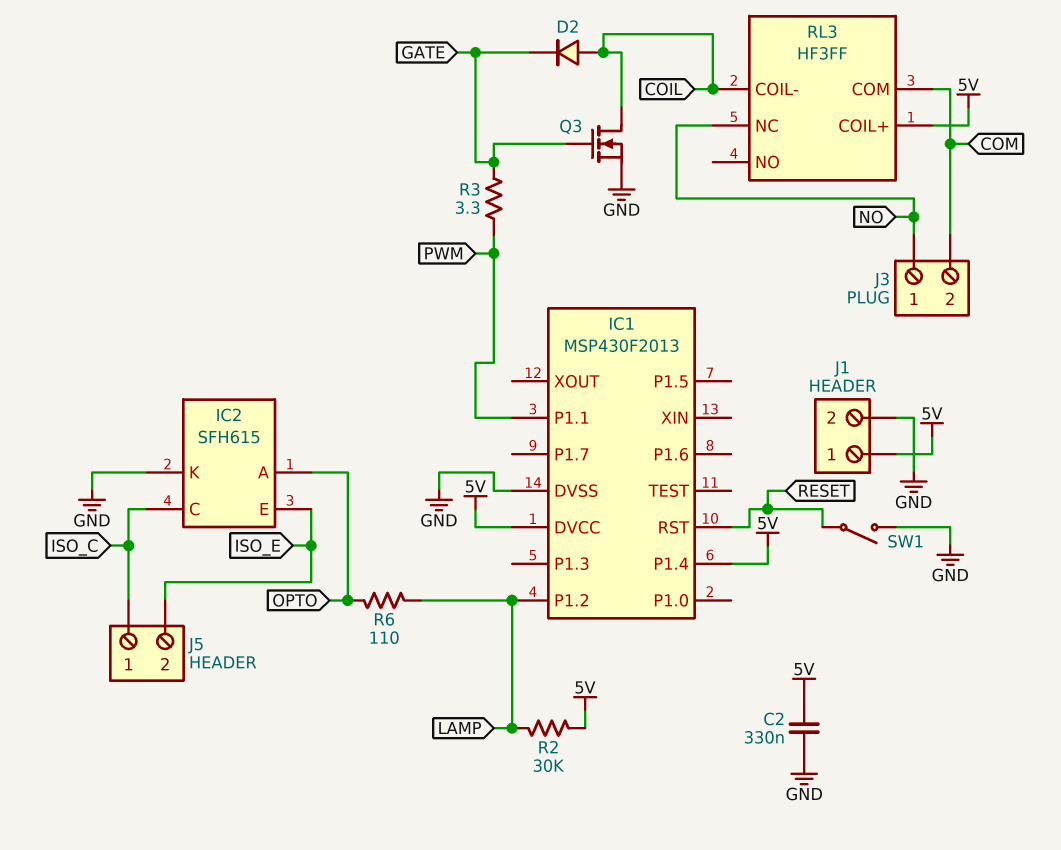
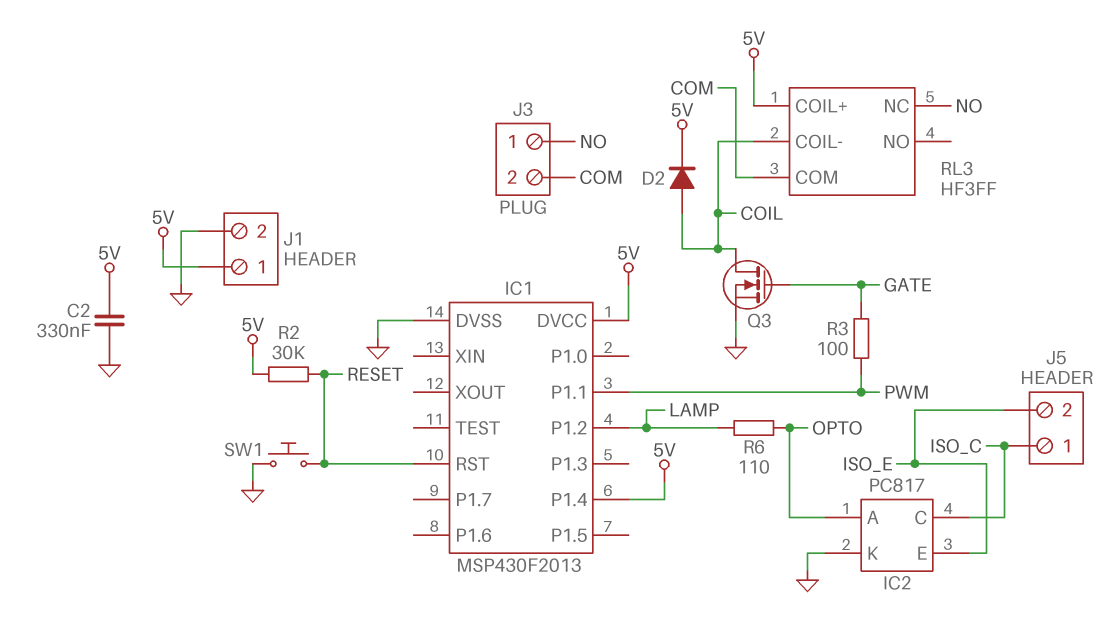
D2: diode (A COIL, K GATE) -> diode (A COIL, K 5V)
IC2: SFH615 -> PC817
R2: 30k (5V, LAMP) -> 30k (5V, RESET)
R3: 3.3 (GATE, PWM) -> 100 (GATE, PWM)
SW1: switch (GND, RESET) -> button (GND, RESET)

